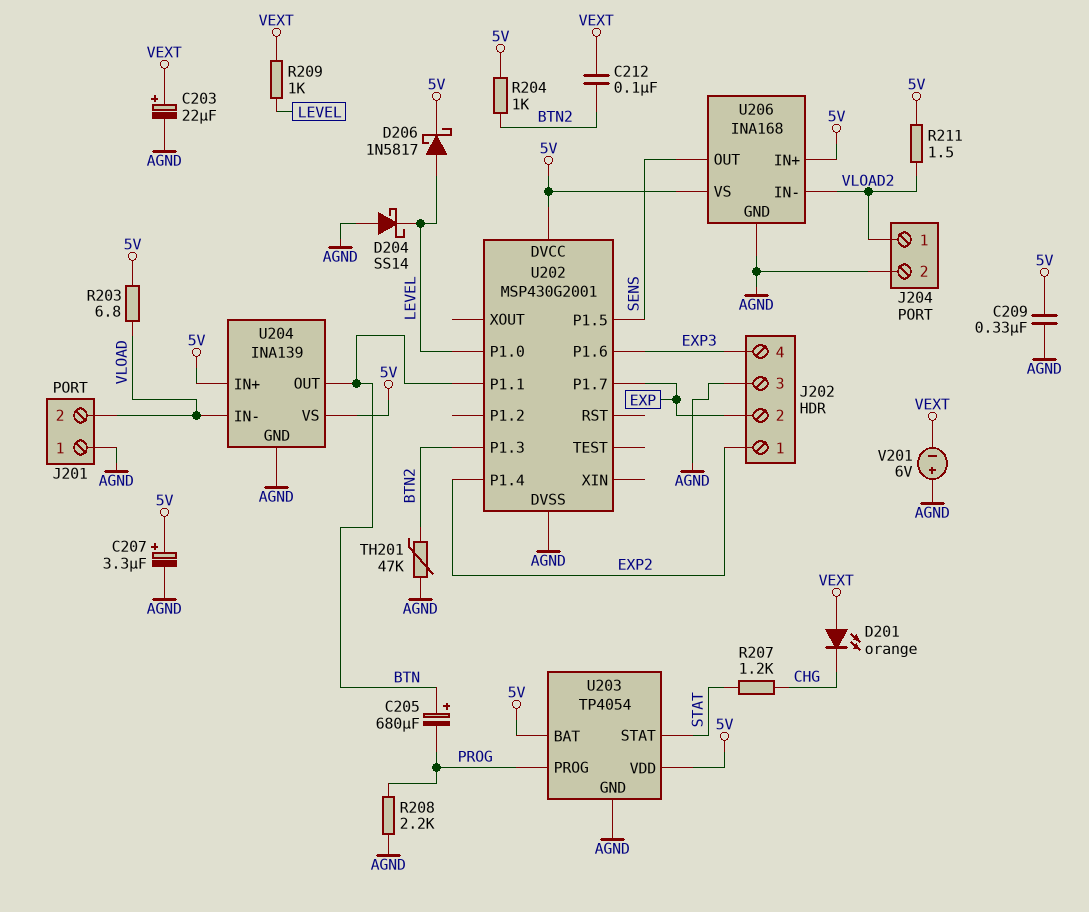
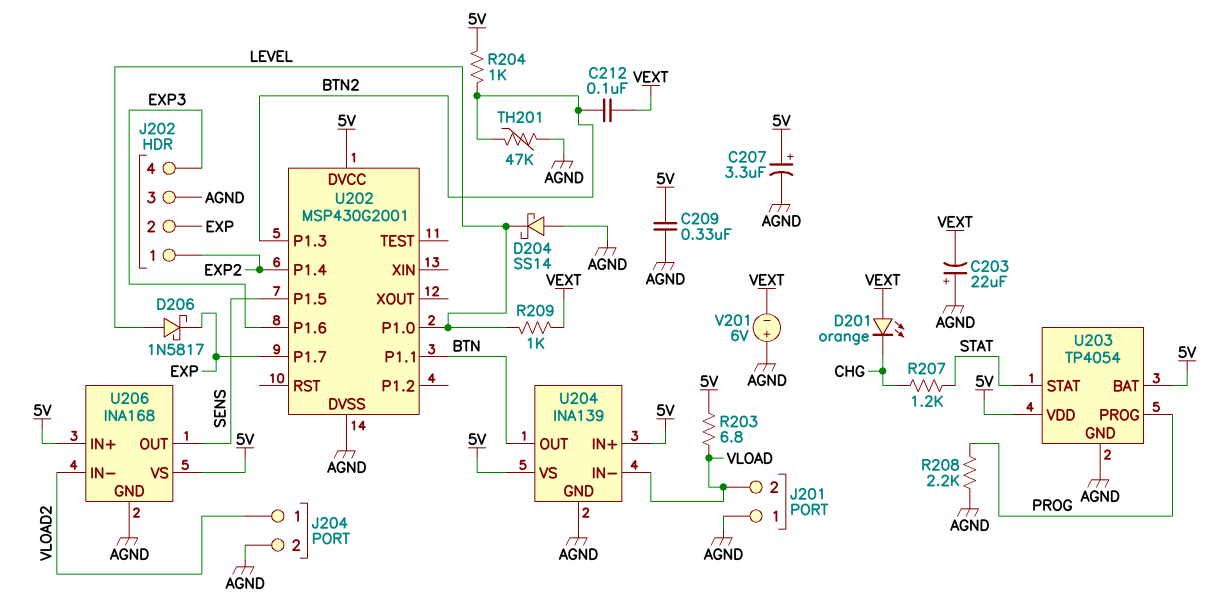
C203: 22uF (plus VEXT, minus AGND) -> 22uF (plus AGND, minus VEXT)
C205: 680uF (plus BTN, minus PROG) -> none
D206: schottky 1N5817 (A LEVEL, K 5V) -> schottky 1N5817 (A LEVEL, K EXP)
R211: 1.5 (5V, VLOAD2) -> none

